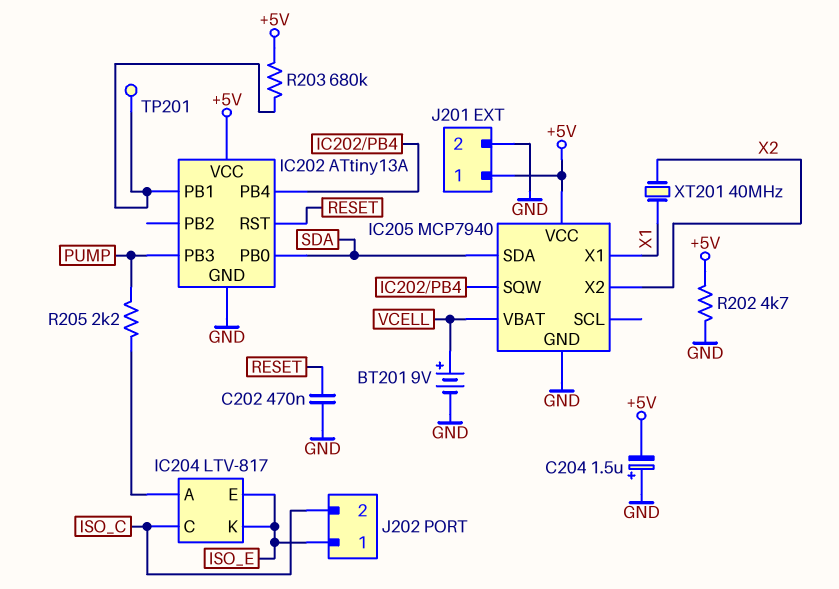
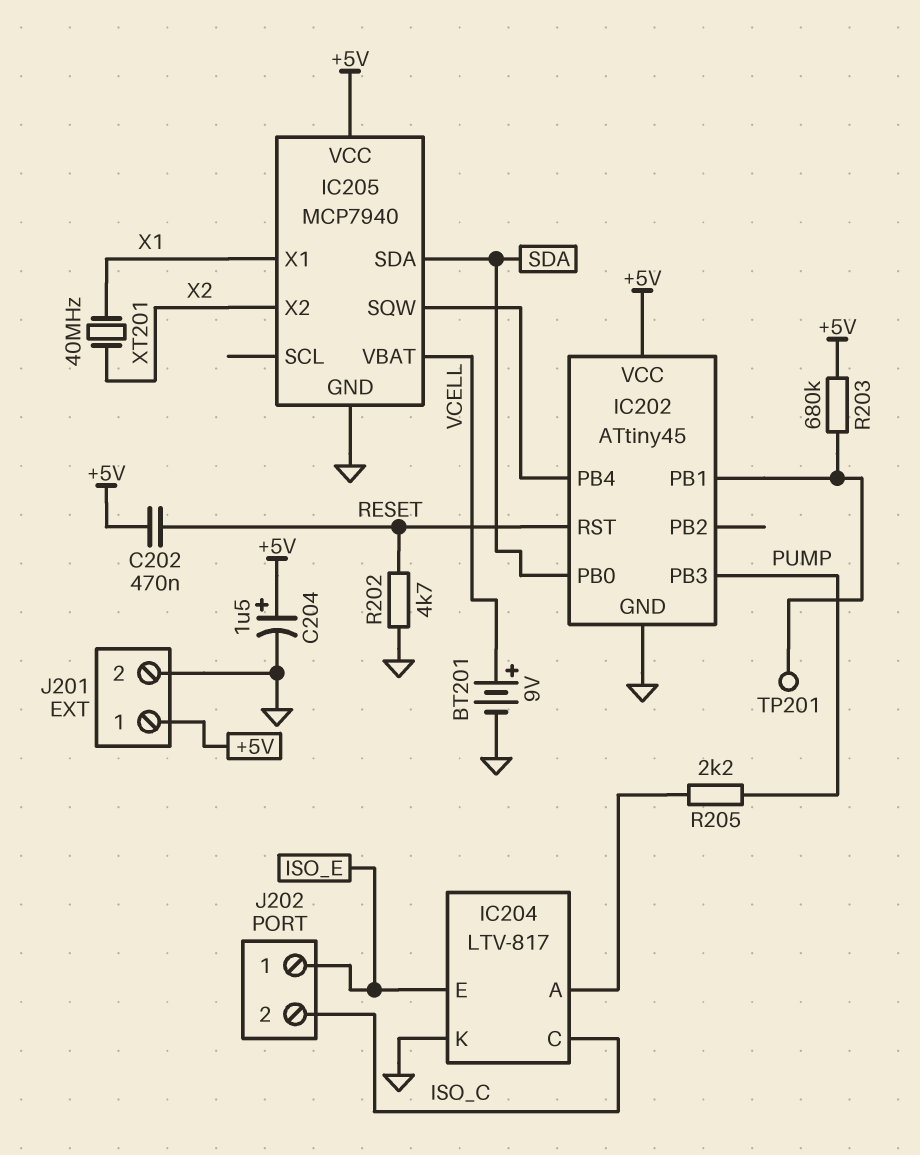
C202: 470nF (GND, RESET) -> 470nF (+5V, RESET)
C204: 1.5uF (plus GND, minus +5V) -> 1.5uF (plus +5V, minus GND)
IC202: ATtiny13A -> ATtiny45
IC204 pin K: ISO_E -> GND
R202: 4.7k (+5V, GND) -> 4.7k (GND, RESET)

